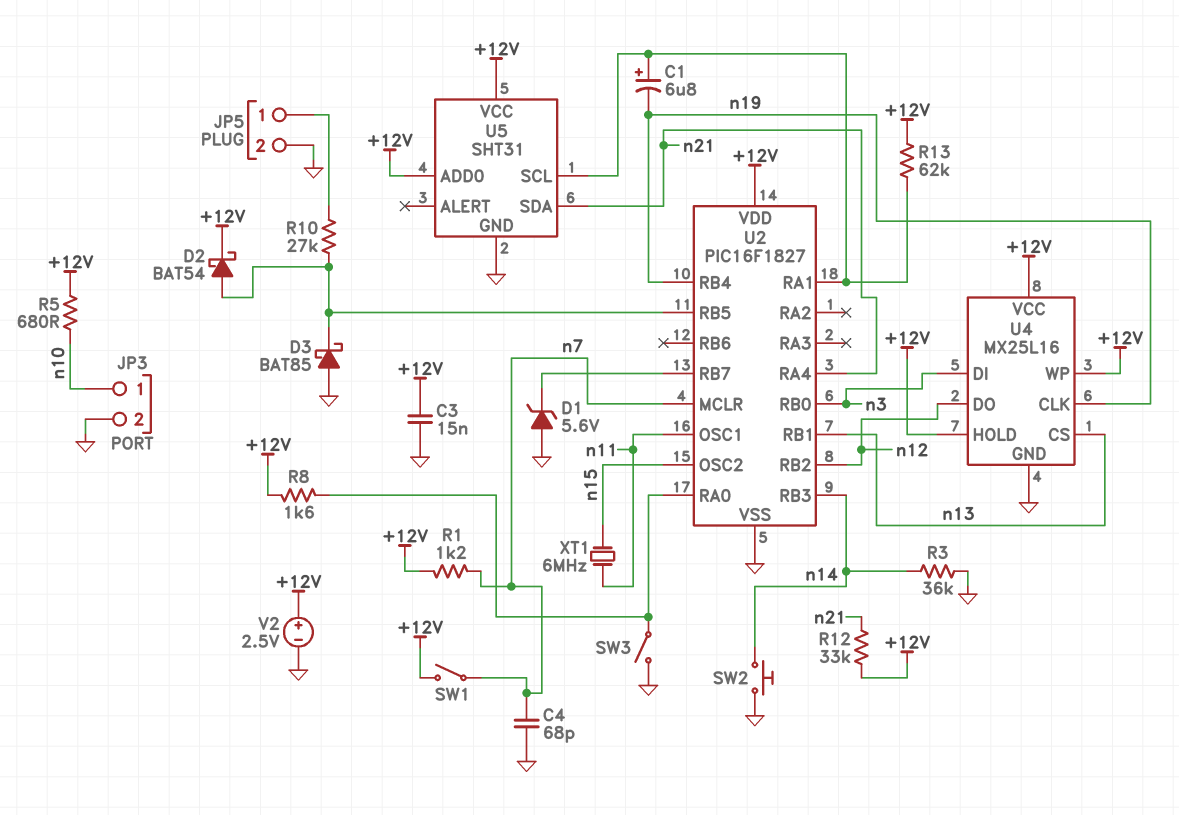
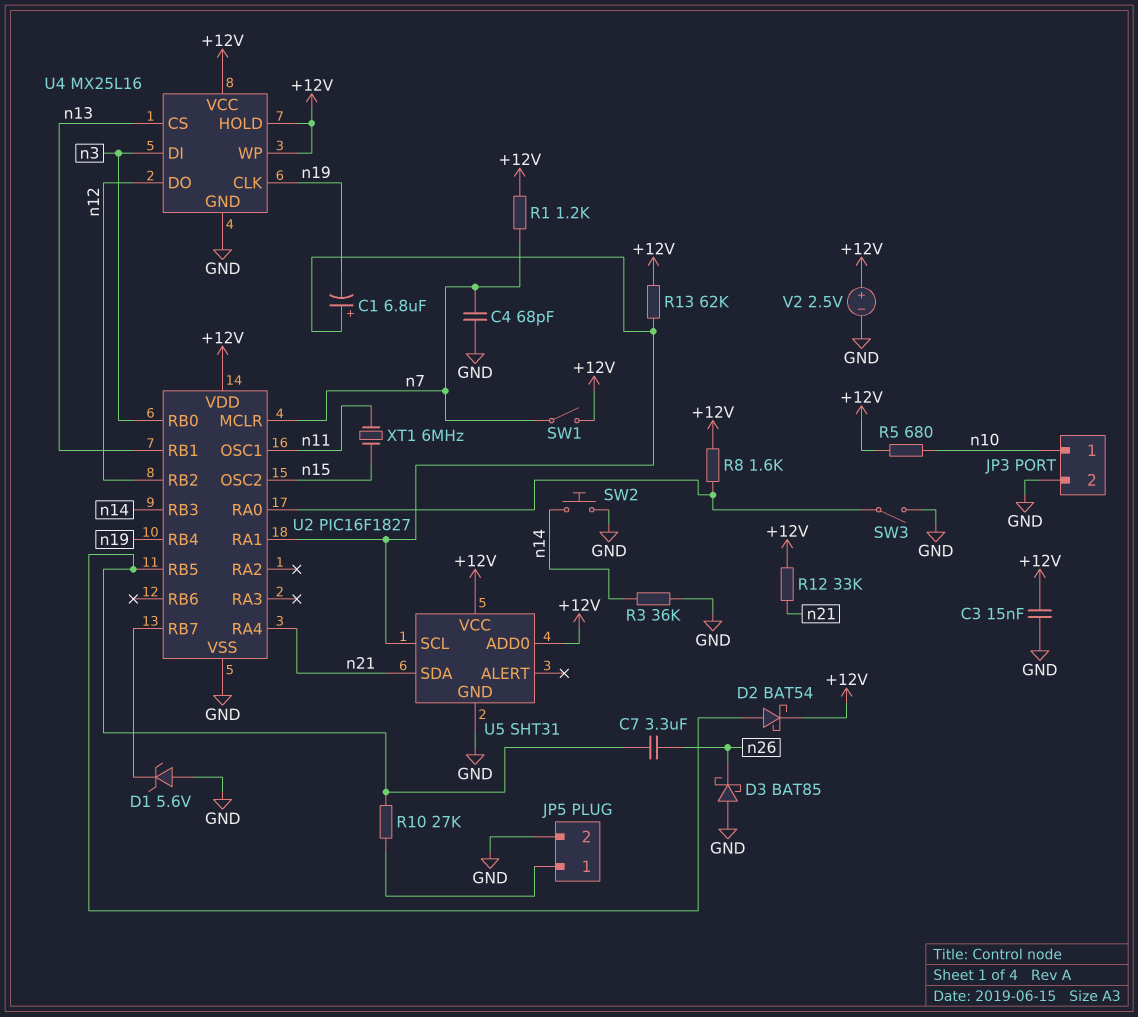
C7: none -> 3.3uF (U2/RB5, n26)
D3: schottky BAT85 (A GND, K U2/RB5) -> schottky BAT85 (A GND, K n26)

